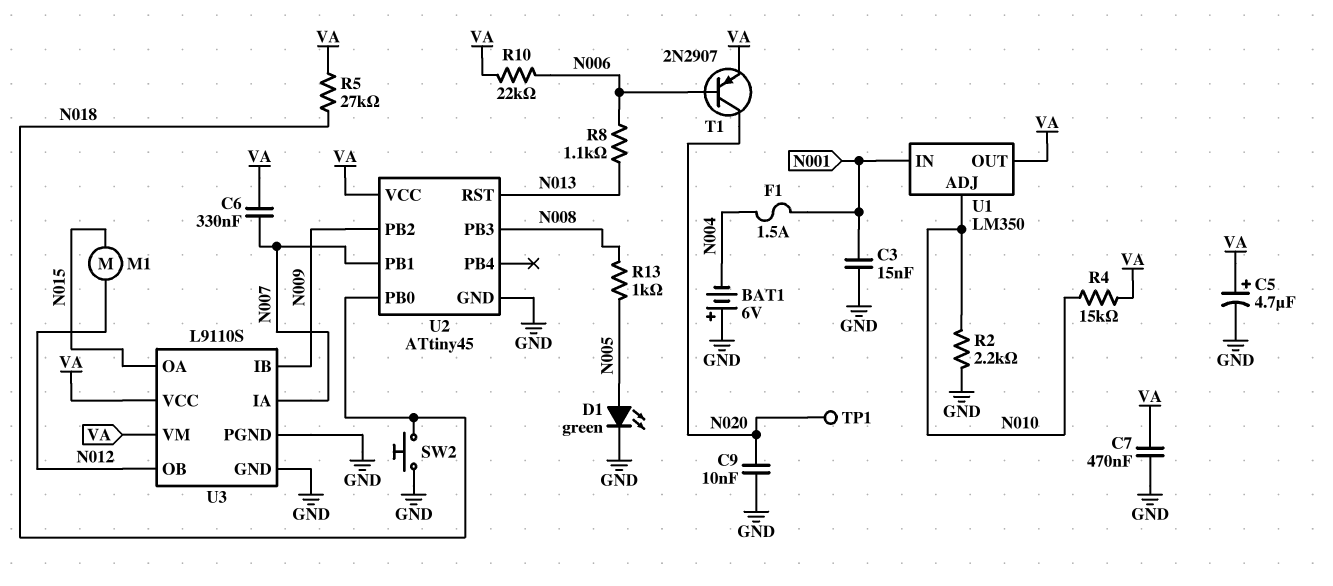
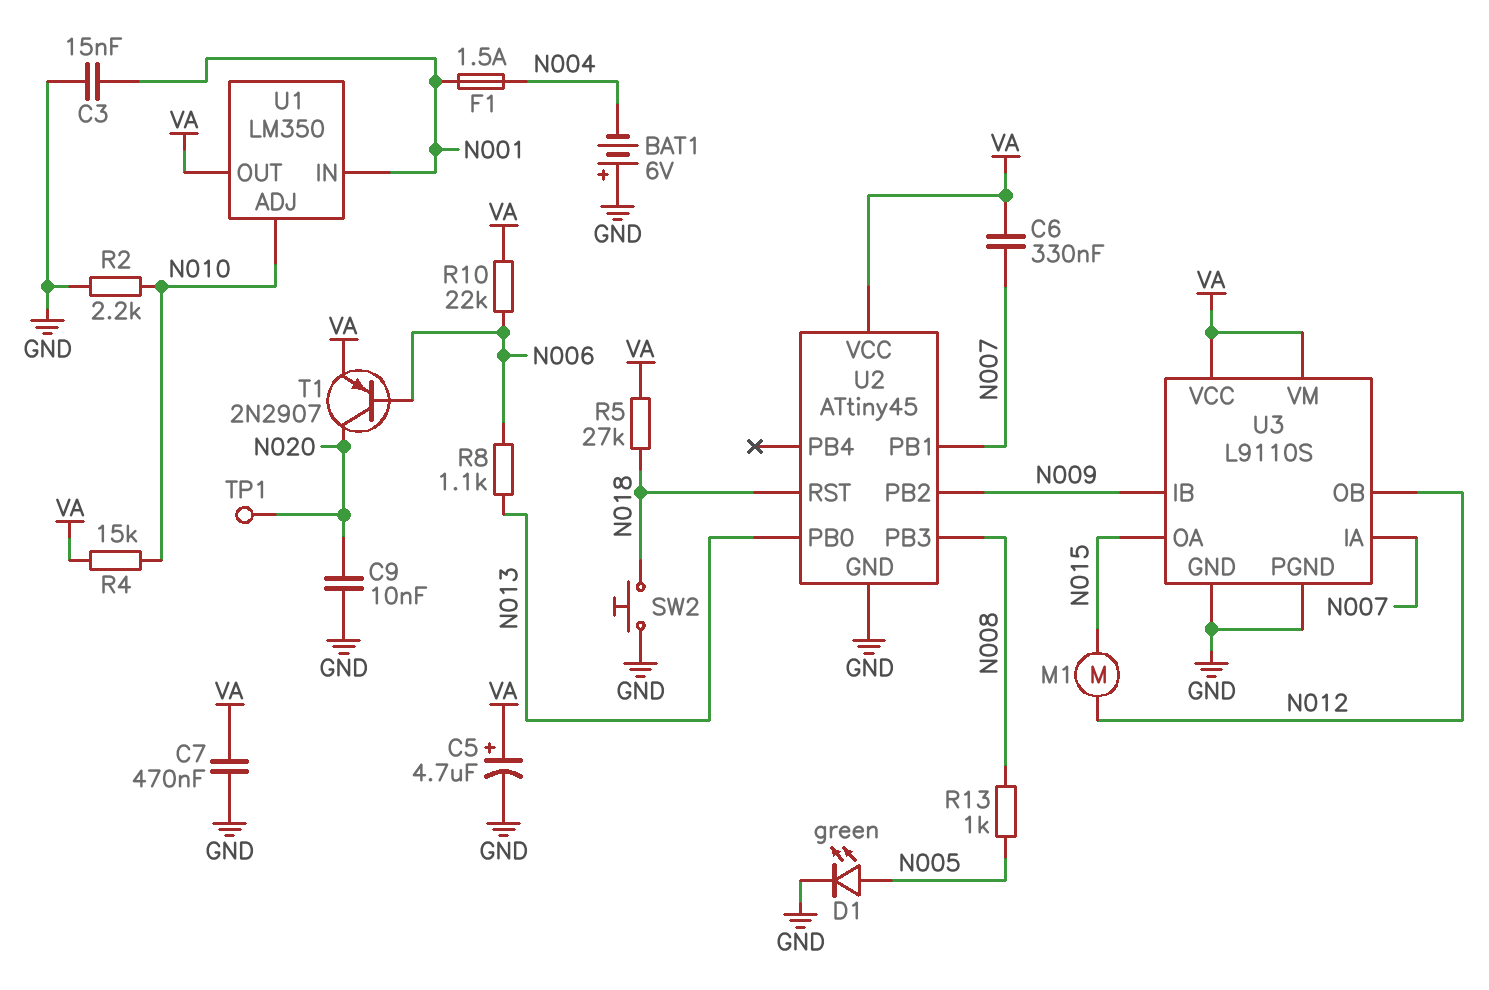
U2 pin PB0: N018 -> N013
U2 pin RST: N013 -> N018

